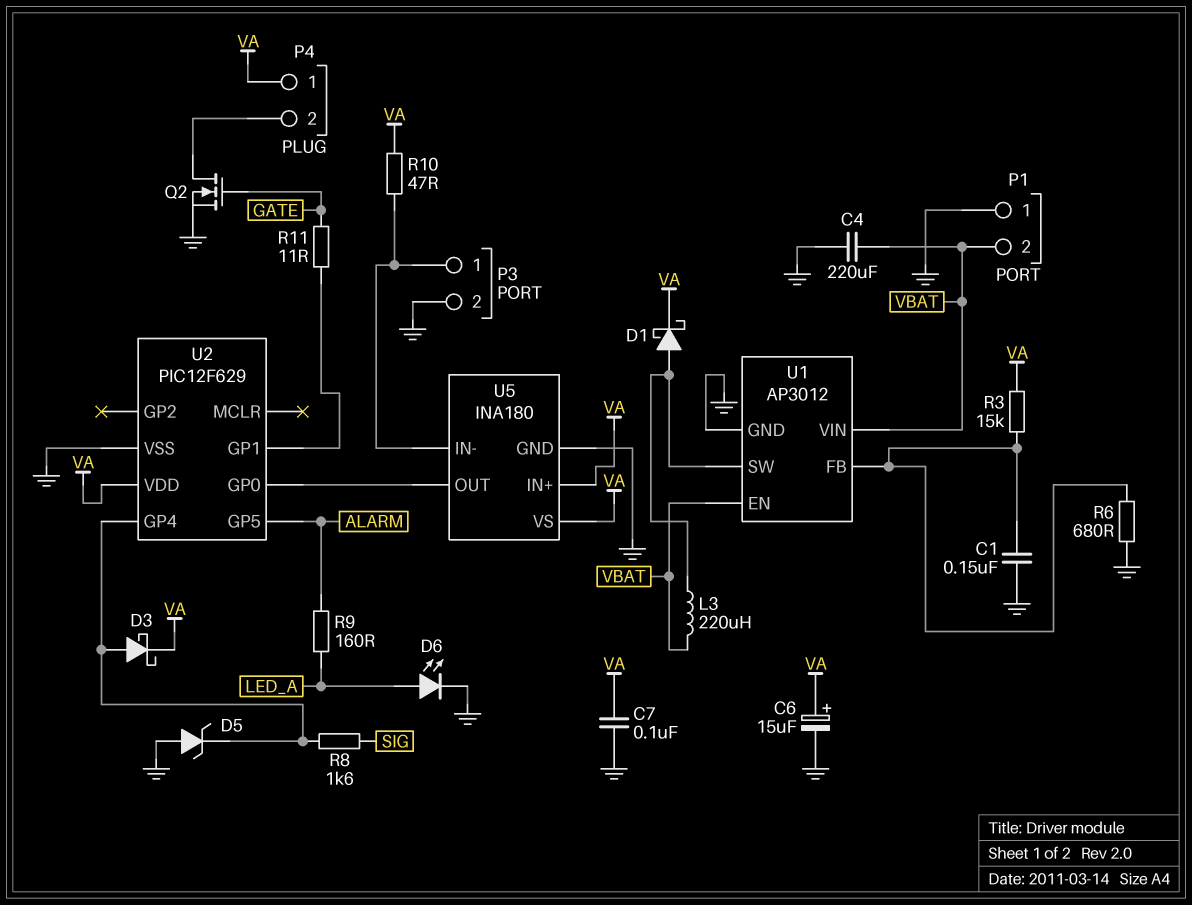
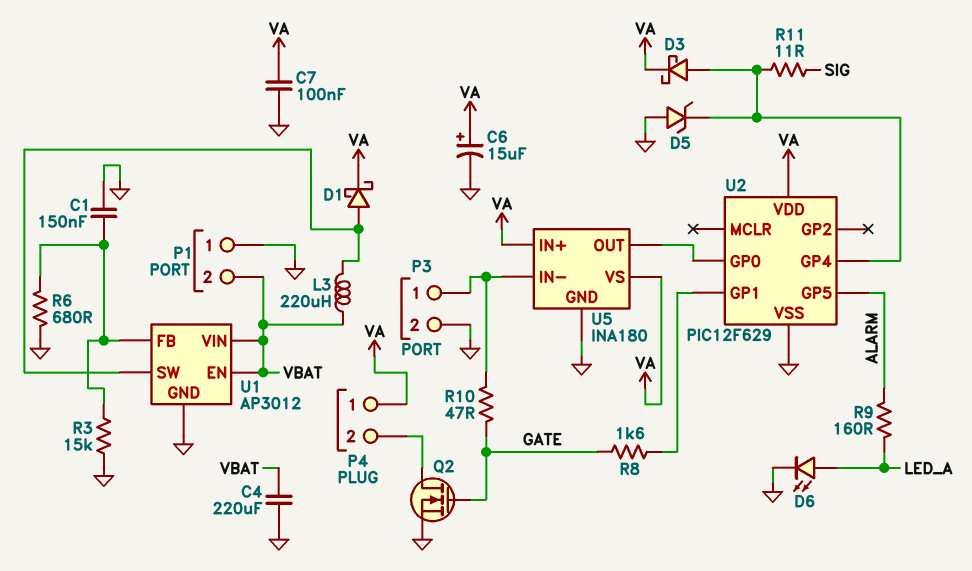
R3: 15k (U1/FB, VA) -> 15k (GND, U1/FB)
R8: 1.6k (SIG, U2/GP4) -> 1.6k (GATE, U2/GP1)
R10: 47 (P3/1, VA) -> 47 (GATE, P3/1)
R11: 11 (GATE, U2/GP1) -> 11 (SIG, U2/GP4)

